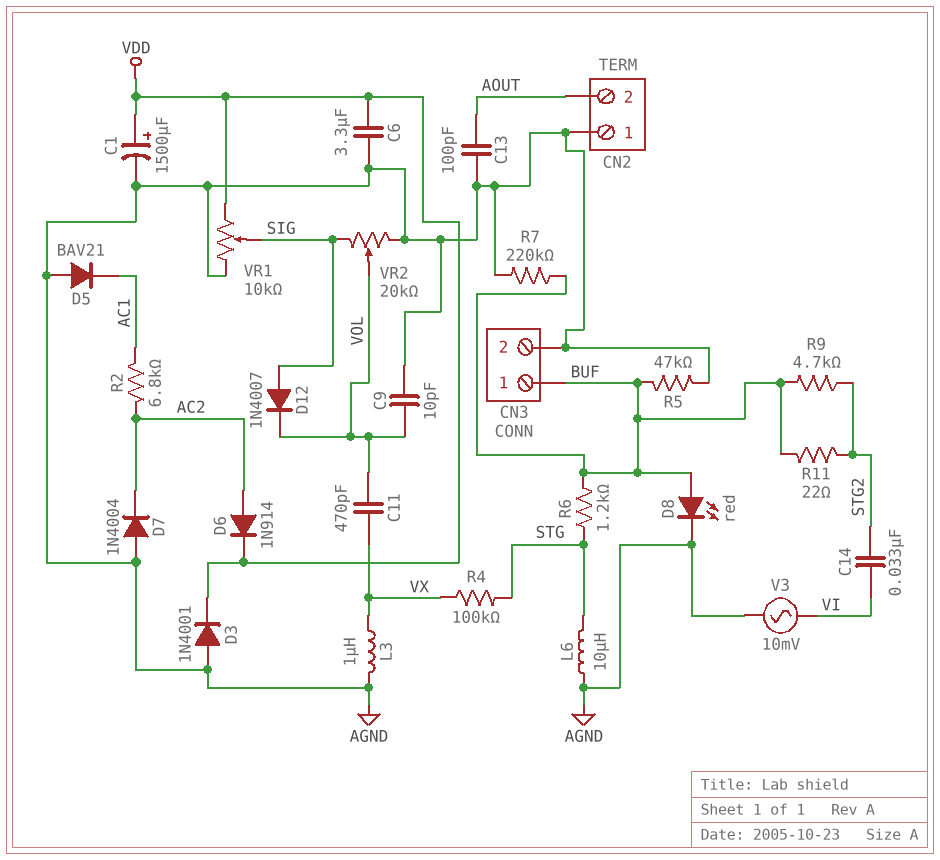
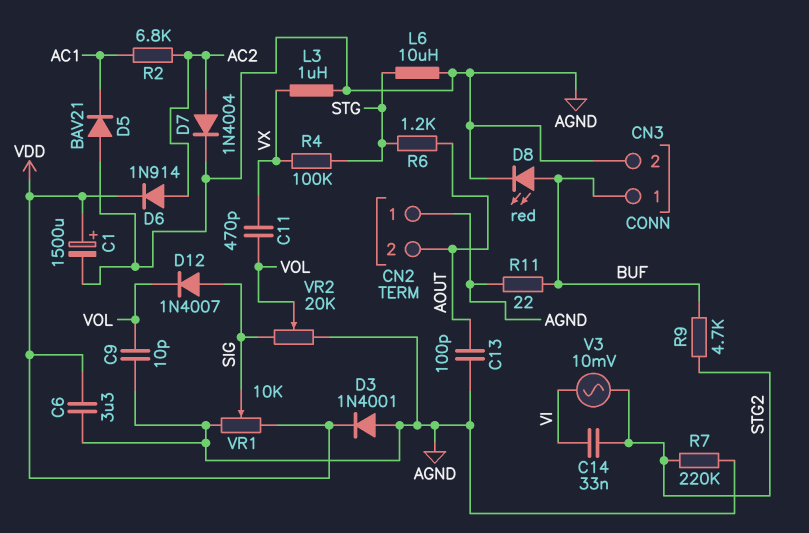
D7: diode 1N4004 (A AGND, K AC2) -> diode 1N4004 (A AC2, K AGND)
R5: 47k (AGND, BUF) -> none
R6: 1.2k (BUF, STG) -> 1.2k (AOUT, STG)
R7: 220k (AGND, BUF) -> 220k (AGND, STG2)
R11: 22 (BUF, STG2) -> 22 (AGND, BUF)
V3: AC 10mV (AGND, VI) -> AC 10mV (STG2, VI)

